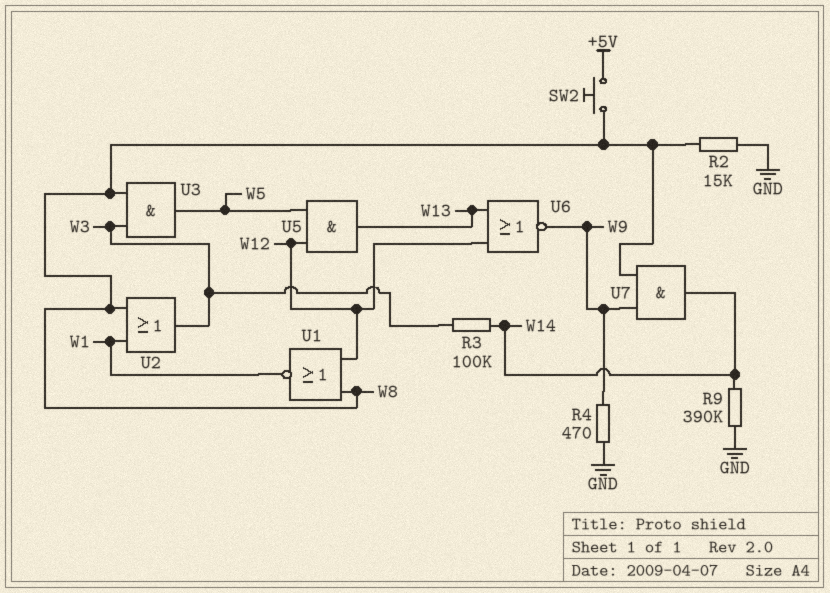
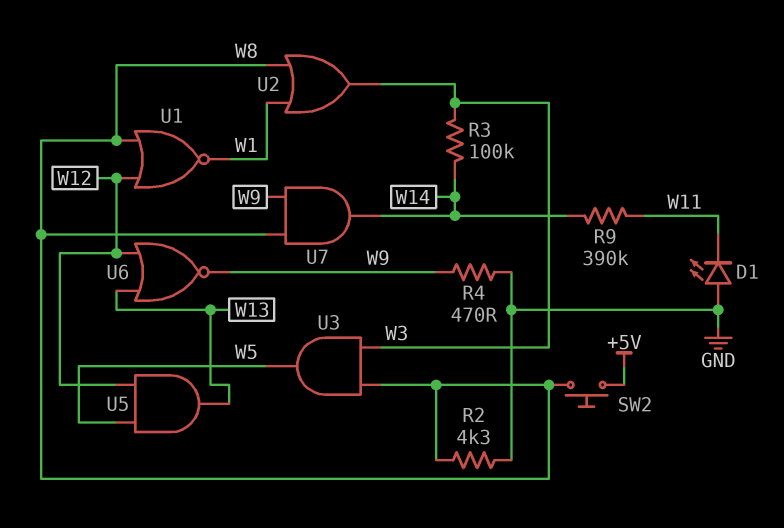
D1: none -> LED (A GND, K W11)
R2: 15k (GND, W8) -> 4.3k (GND, W8)
R9: 390k (GND, W14) -> 390k (W11, W14)

